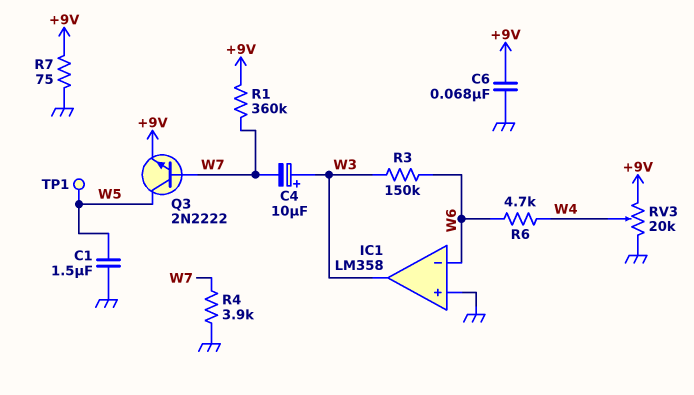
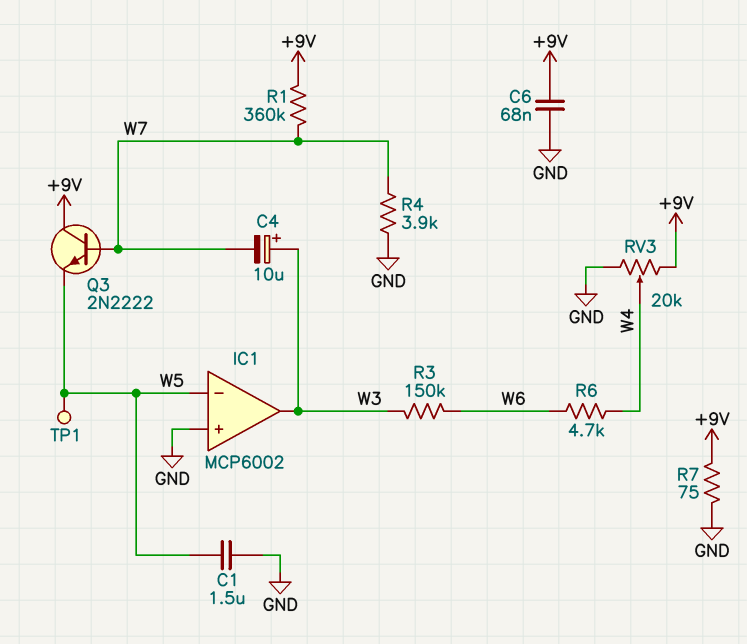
IC1: LM358 -> MCP6002
IC1 pin in-: W6 -> W5
Q3: NPN 2N2222 (B W7, C W5, E +9V) -> NPN 2N2222 (B W7, C +9V, E W5)

